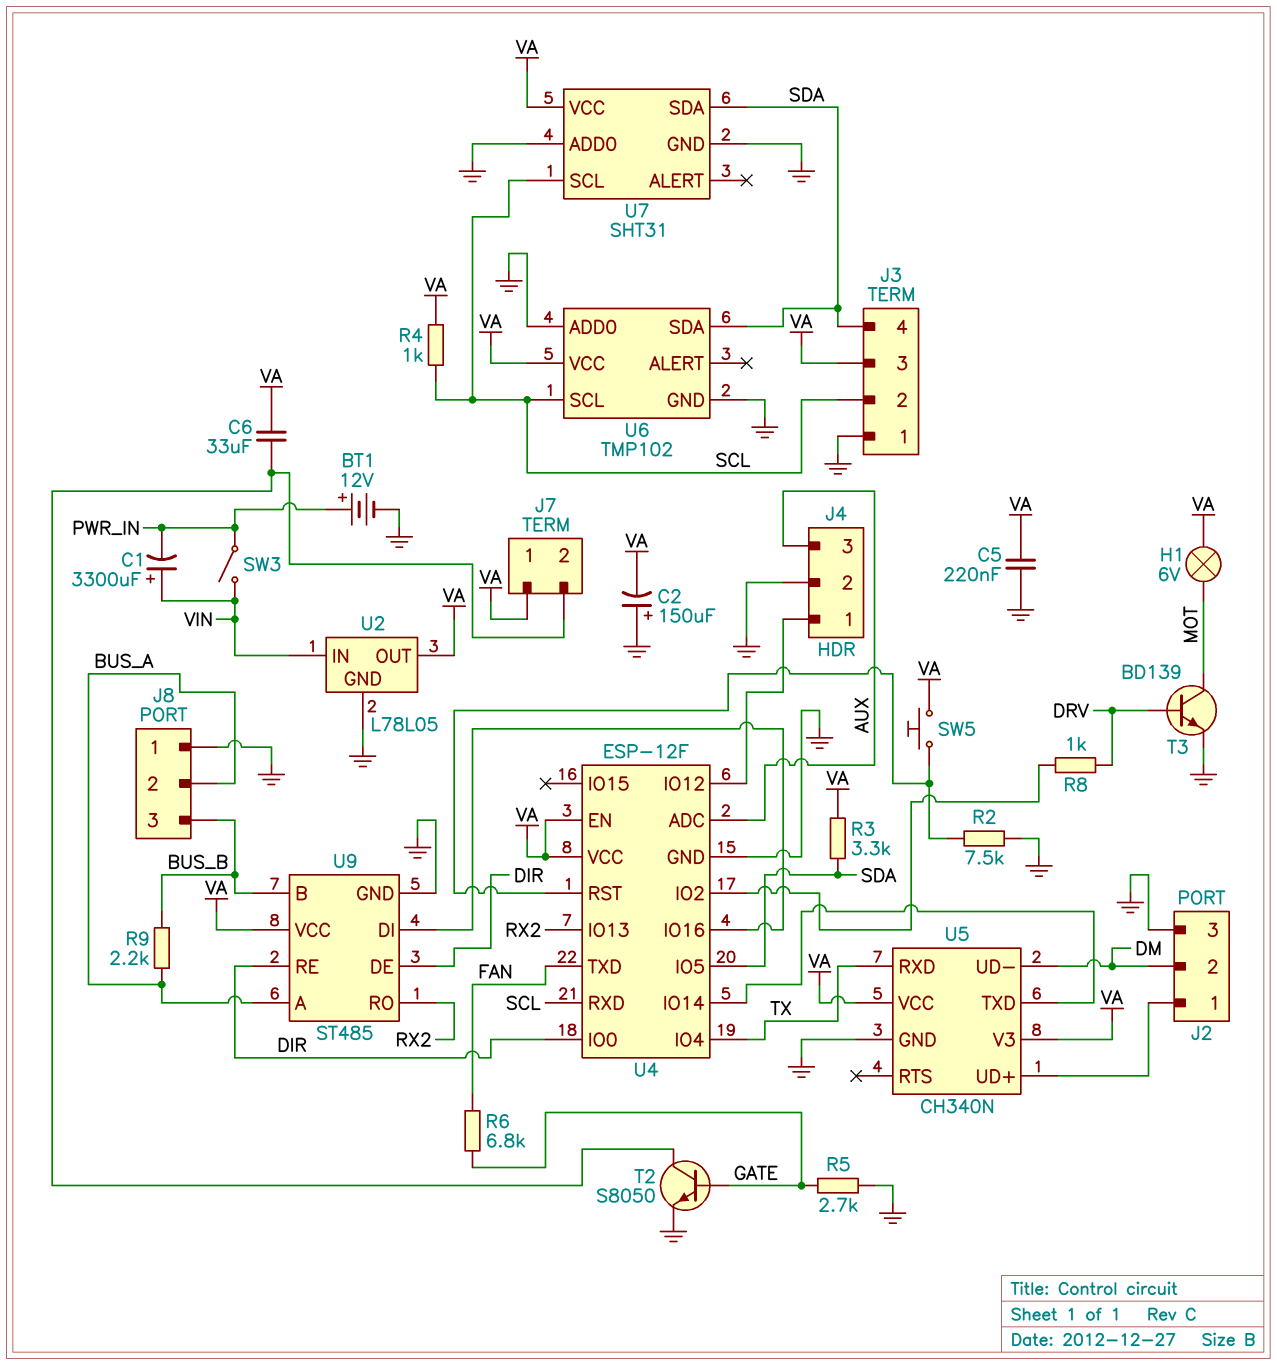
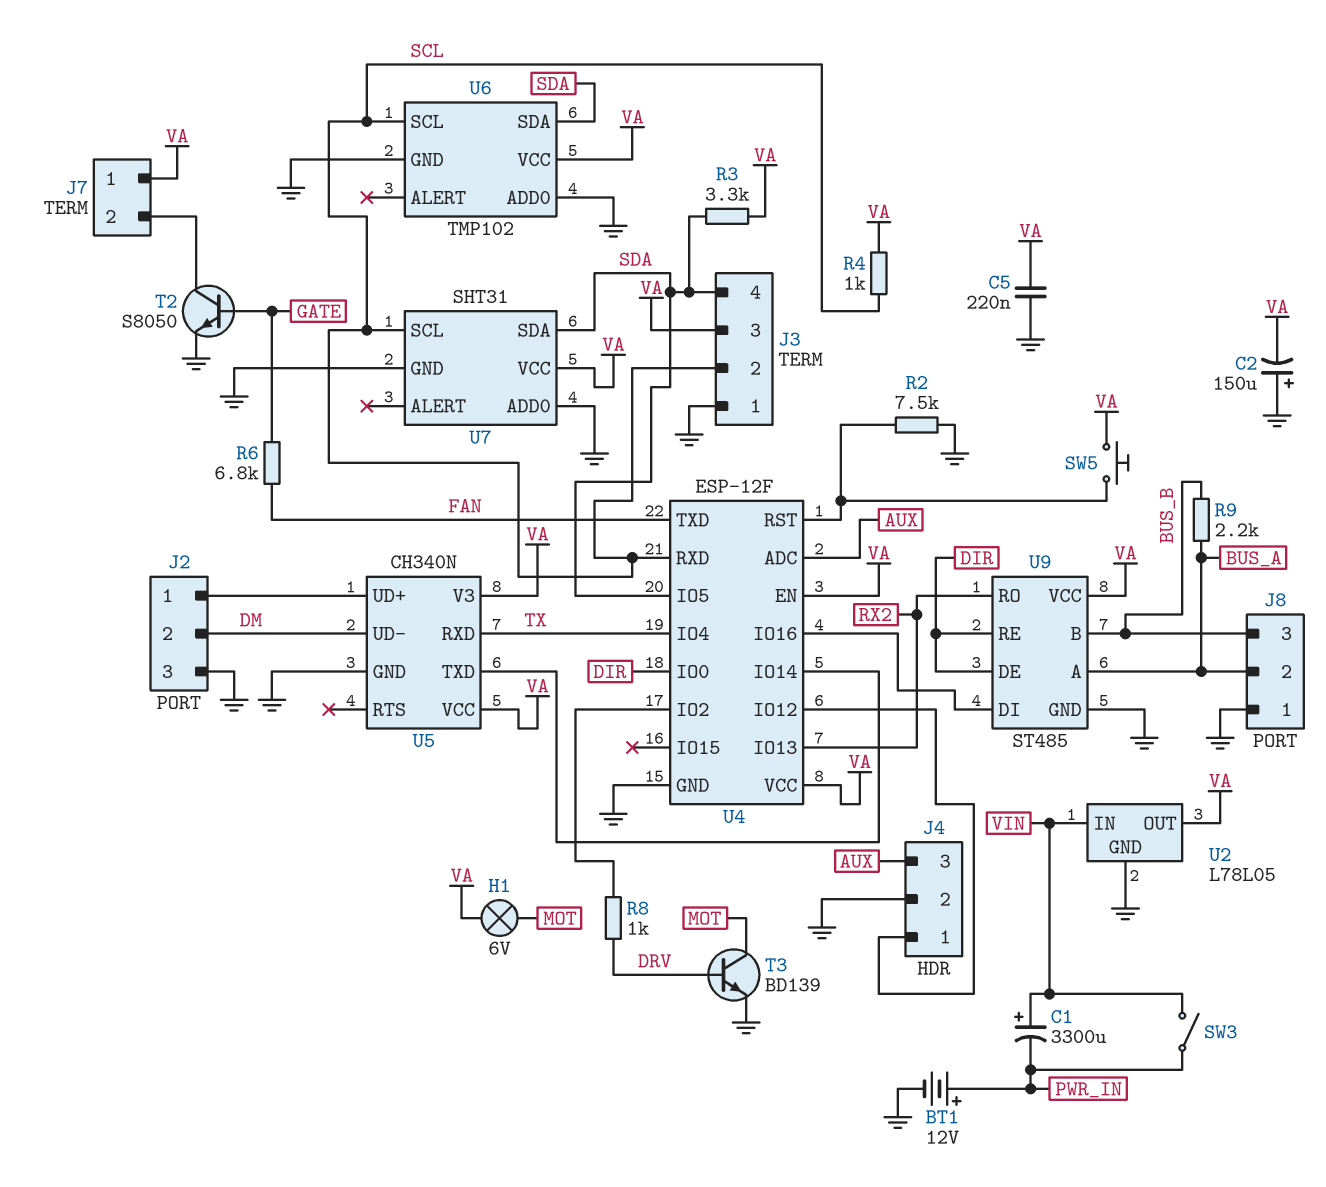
C6: 33uF (J7/2, VA) -> none
R5: 2.7k (GATE, GND) -> none

